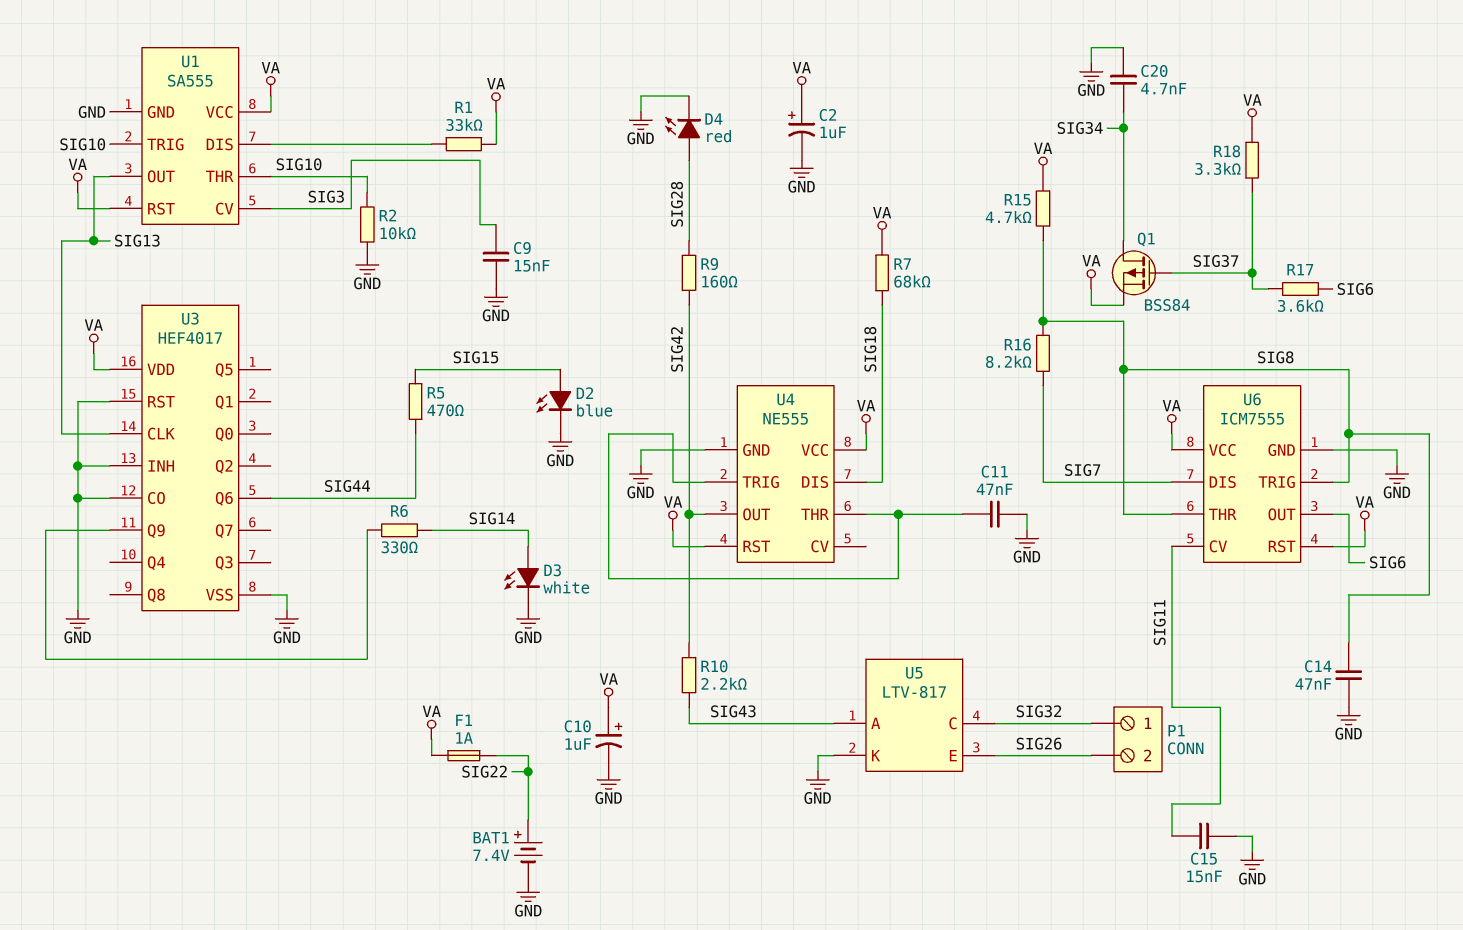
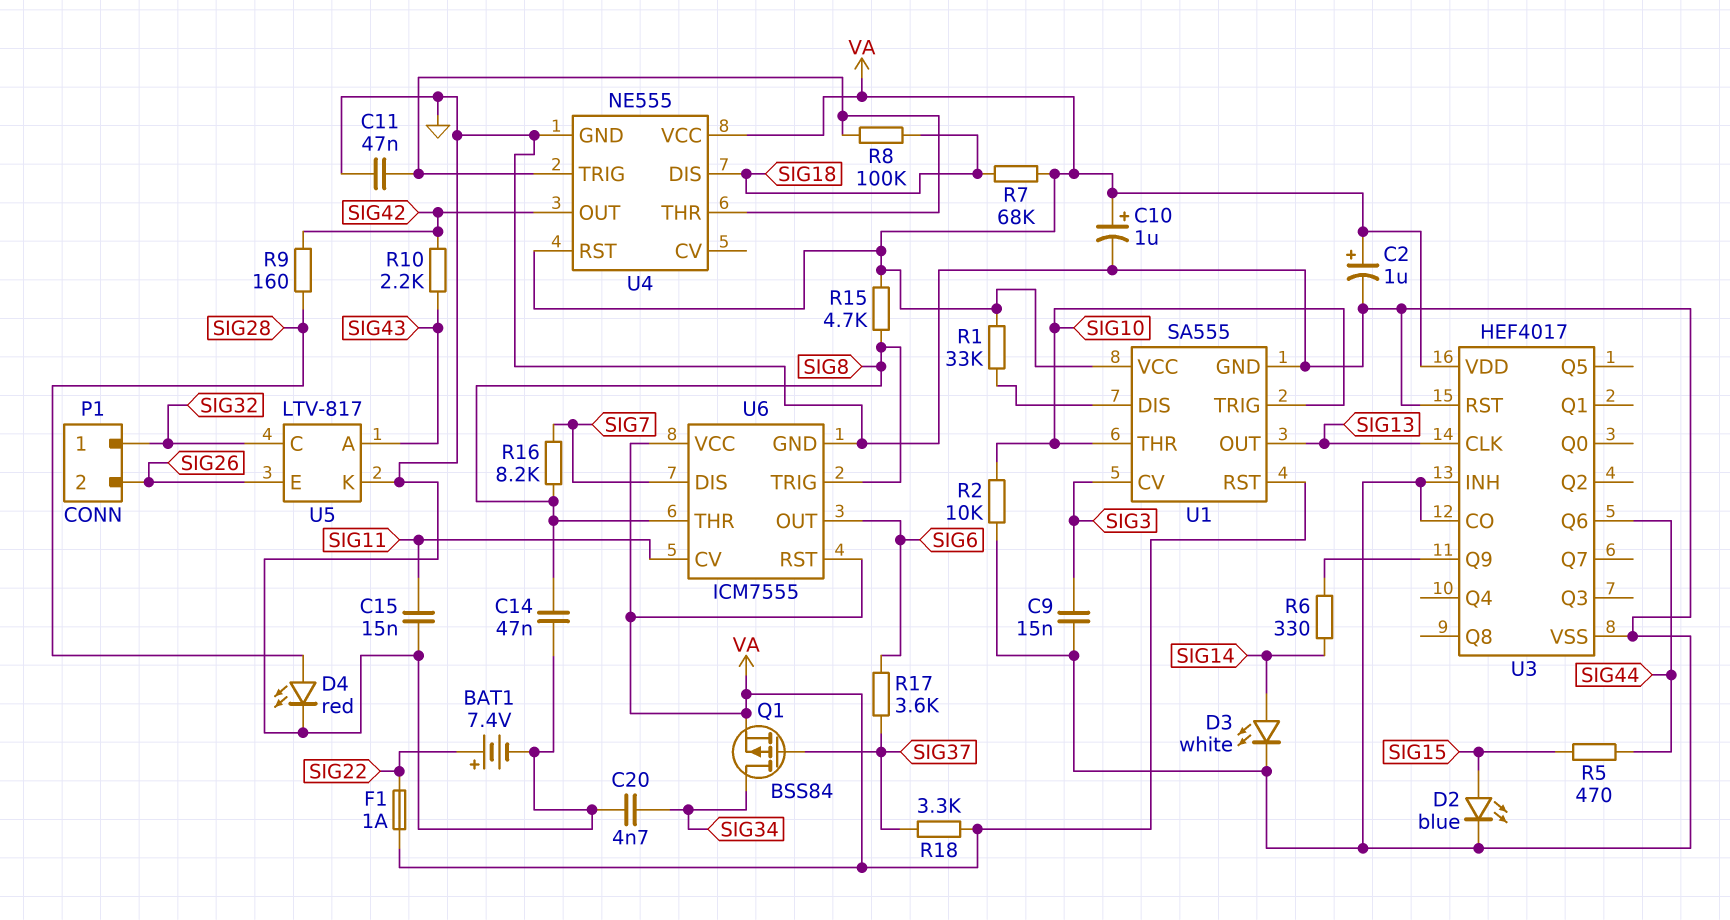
R8: none -> 100k (SIG18, U4/THR)

